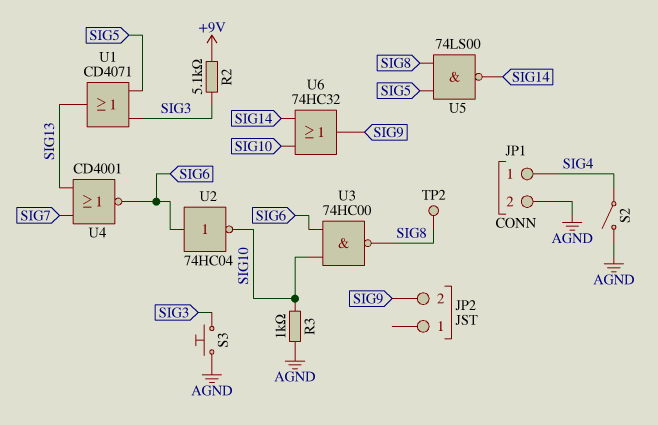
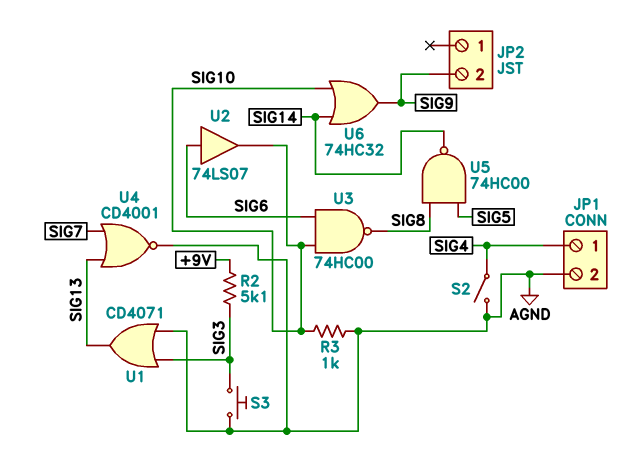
TP2: test point (SIG8) -> none
U1: OR CD4071 (in SIG3, in SIG5, out SIG13) -> OR CD4071 (in AGND, in SIG3, out SIG13)
U2: NOT 74HC04 (in SIG6, out SIG10) -> buffer 74LS07 (in SIG6, out SIG10)
U4: NOR CD4001 (in SIG7, in SIG13, out SIG6) -> NOR CD4001 (in SIG7, in SIG13, out AGND)
U5: NAND 74LS00 (in SIG5, in SIG8, out SIG14) -> NAND 74HC00 (in SIG5, in SIG8, out SIG14)

